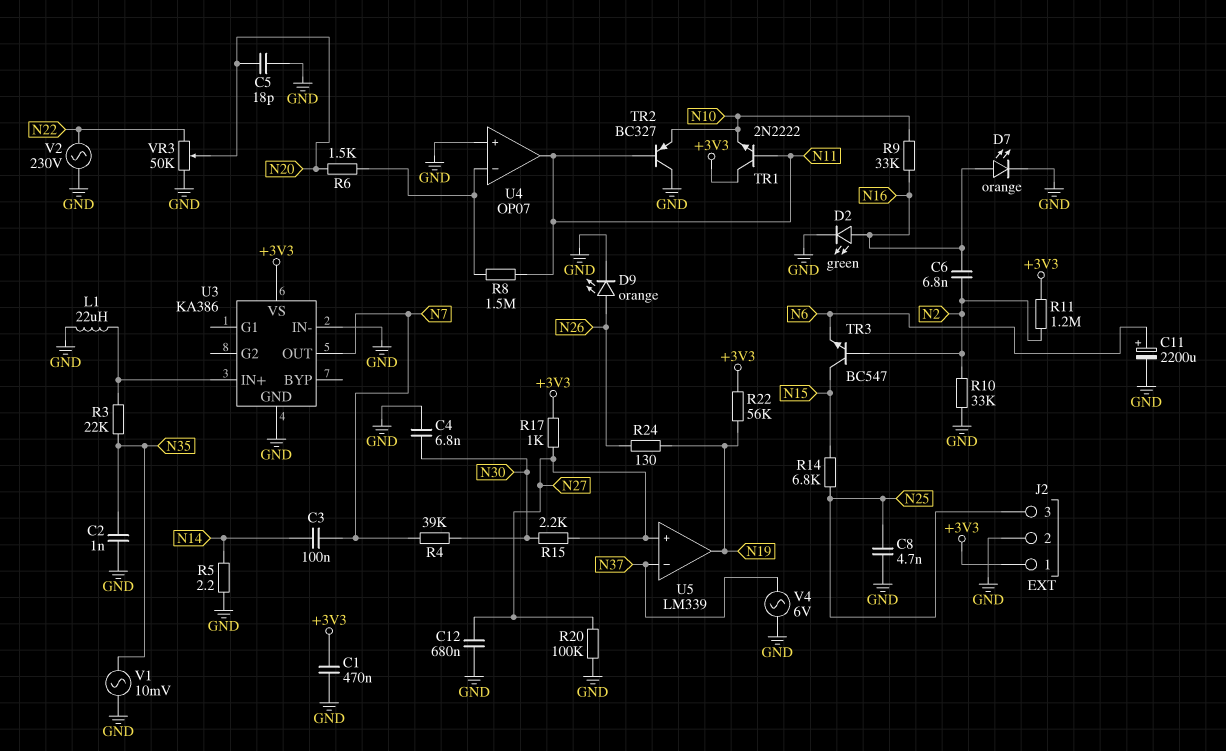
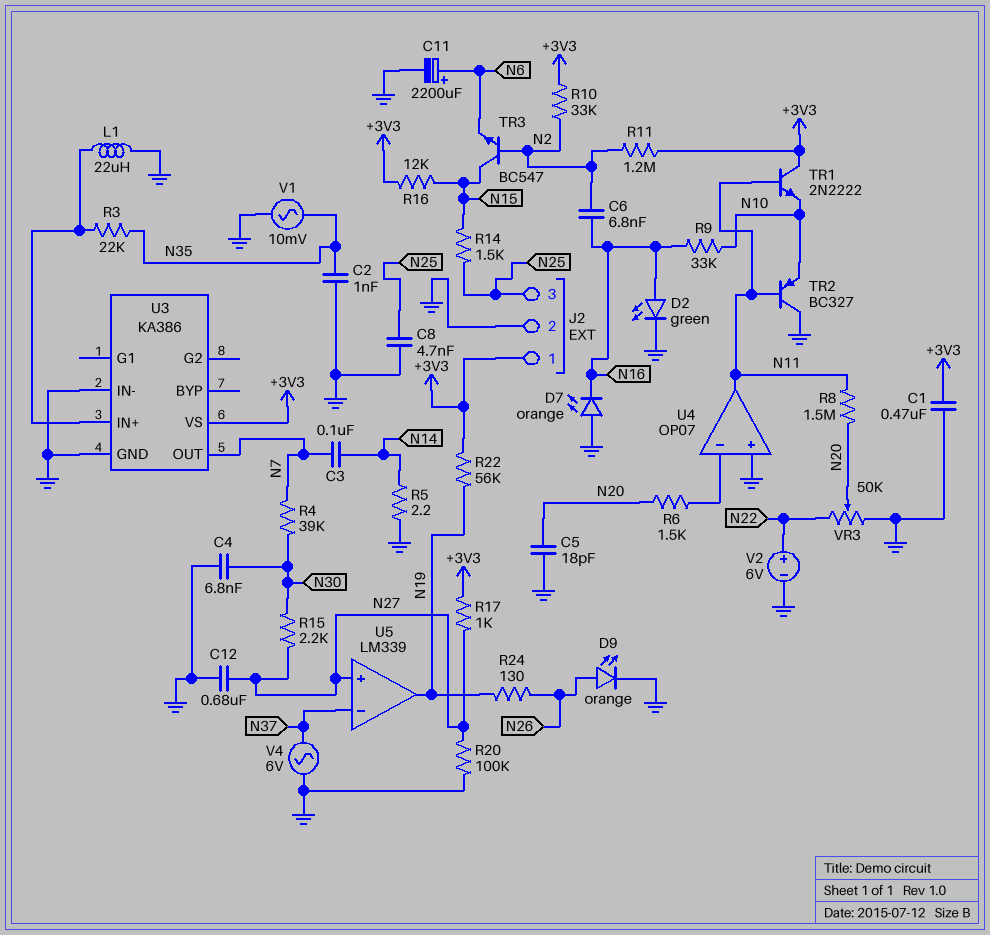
D7: LED orange (A N16, K GND) -> LED orange (A GND, K N16)
R8: 1.5M (N11, U4/in-) -> 1.5M (N11, N20)
R10: 33k (GND, N2) -> 33k (+3V3, N2)
R14: 6.8k (N15, N25) -> 1.5k (N15, N25)
R16: none -> 12k (+3V3, N15)
V2: AC 230V (GND, N22) -> 6V (plus N22, minus GND)

